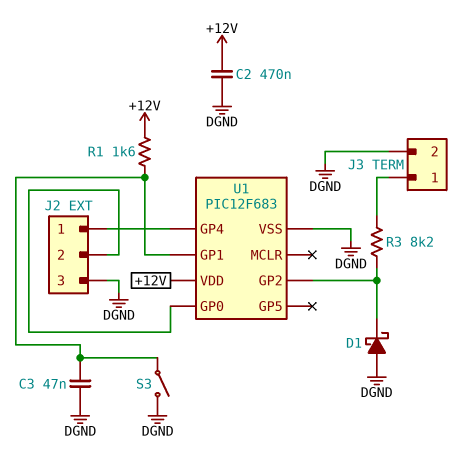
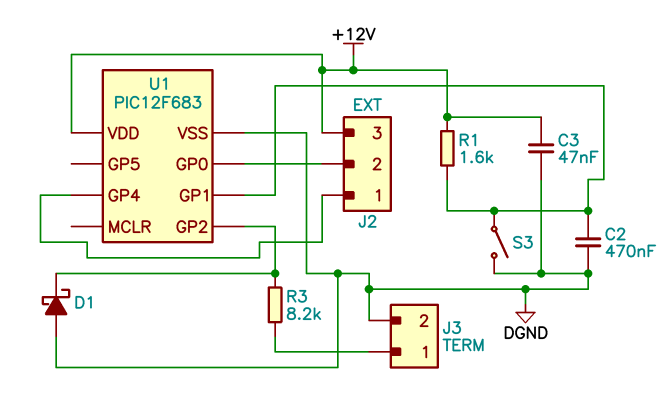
C2: 470nF (+12V, DGND) -> 470nF (DGND, U1/GP1)
C3: 47nF (DGND, U1/GP1) -> 47nF (+12V, DGND)
J2 pin 3: DGND -> +12V

